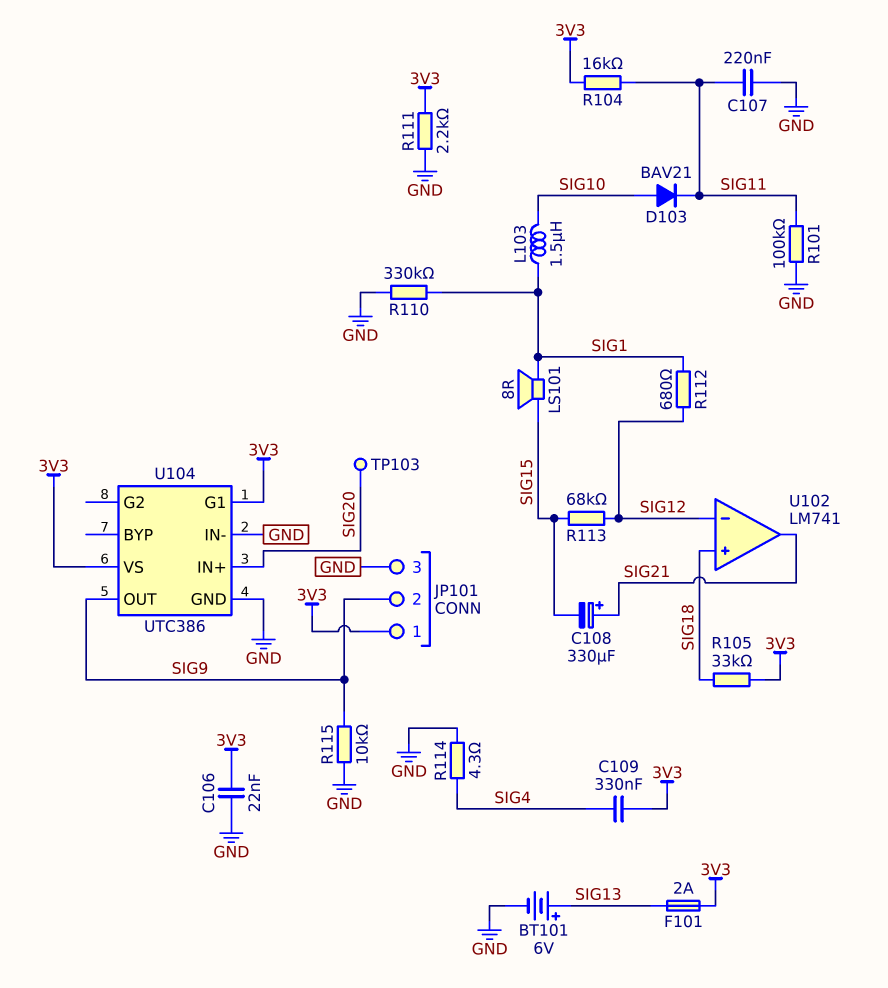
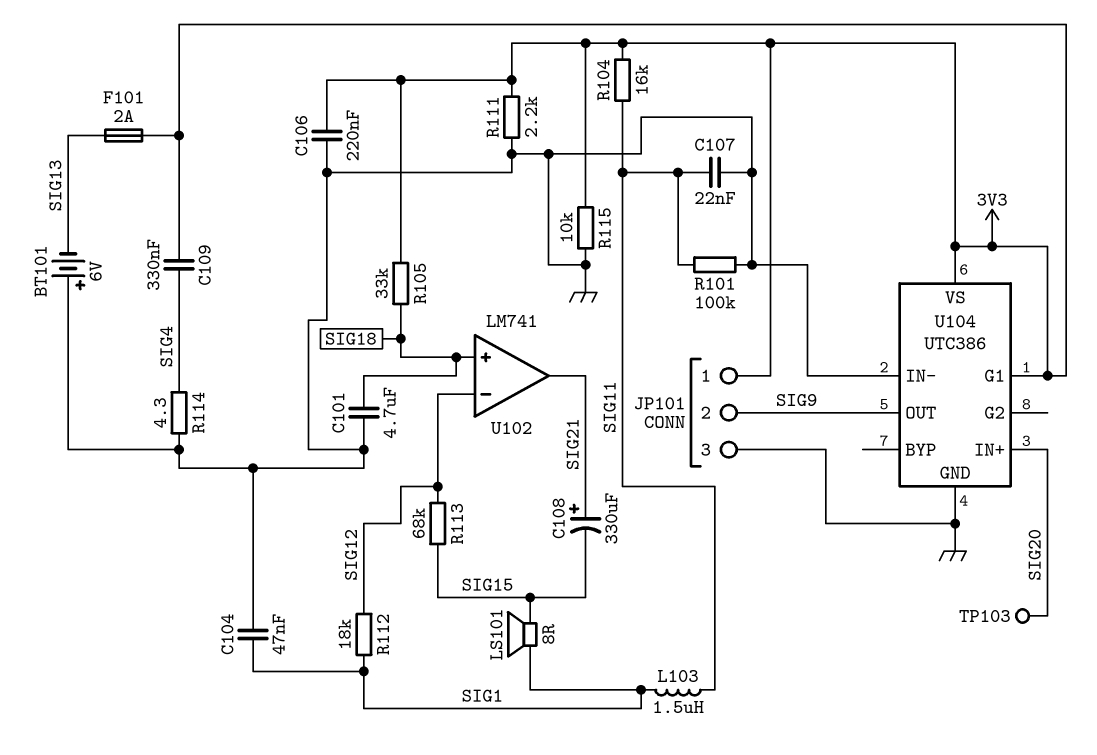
BT101: 6V (plus SIG13, minus GND) -> 6V (plus GND, minus SIG13)
C101: none -> 4.7uF (GND, SIG18)
C104: none -> 47nF (GND, SIG1)
C106: 22nF (3V3, GND) -> 220nF (3V3, GND)
C107: 220nF (GND, SIG11) -> 22nF (GND, SIG11)
D103: diode BAV21 (A SIG10, K SIG11) -> none
L103: 1.5uH (SIG1, SIG10) -> 1.5uH (SIG1, SIG11)
R110: 330k (GND, SIG1) -> none
R112: 680 (SIG1, SIG12) -> 18k (SIG1, SIG12)
R115: 10k (GND, SIG9) -> 10k (3V3, GND)

